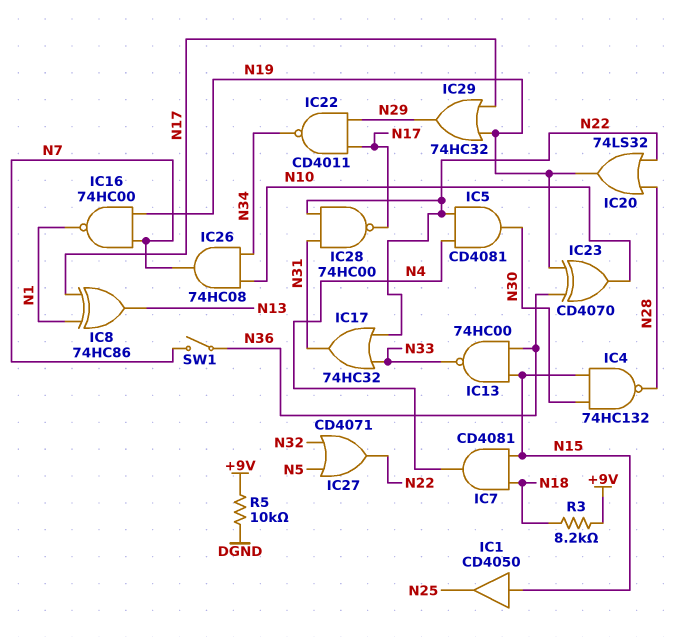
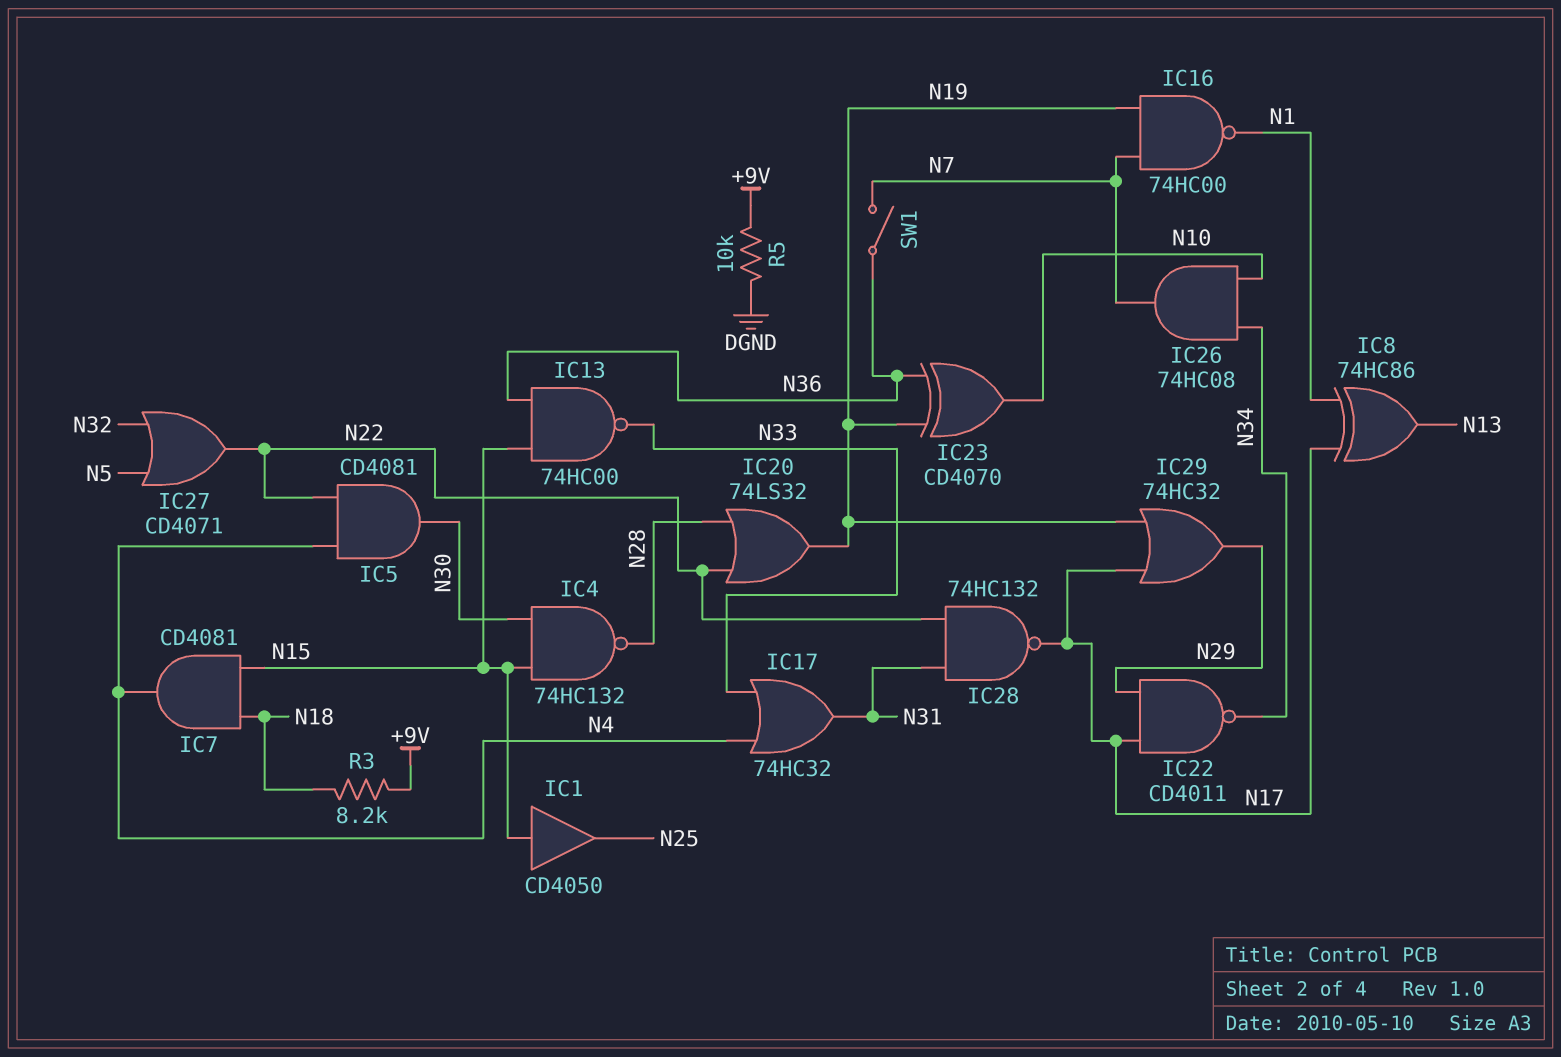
IC17: OR 74HC32 (in N22, in N33, out N31) -> OR 74HC32 (in N4, in N33, out N31)
IC28: NAND 74HC00 (in N22, in N31, out N17) -> NAND 74HC132 (in N22, in N31, out N17)

